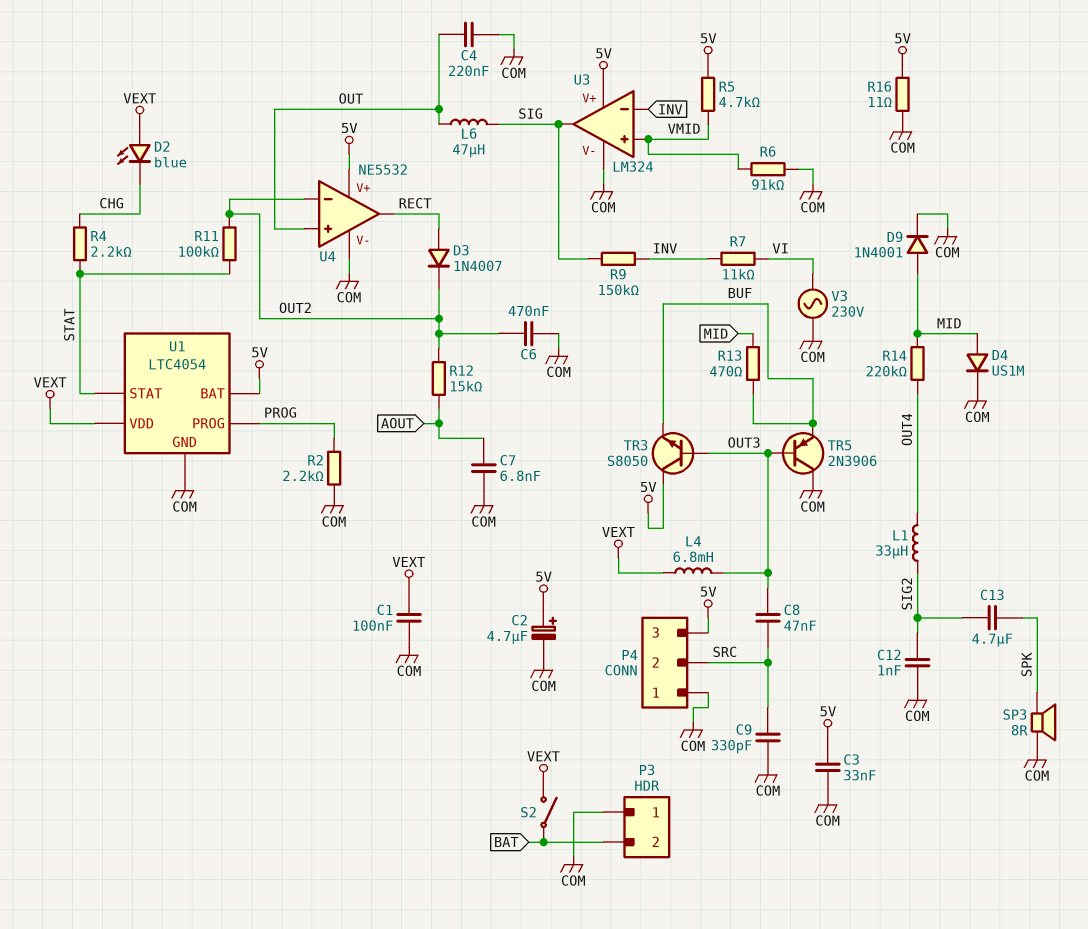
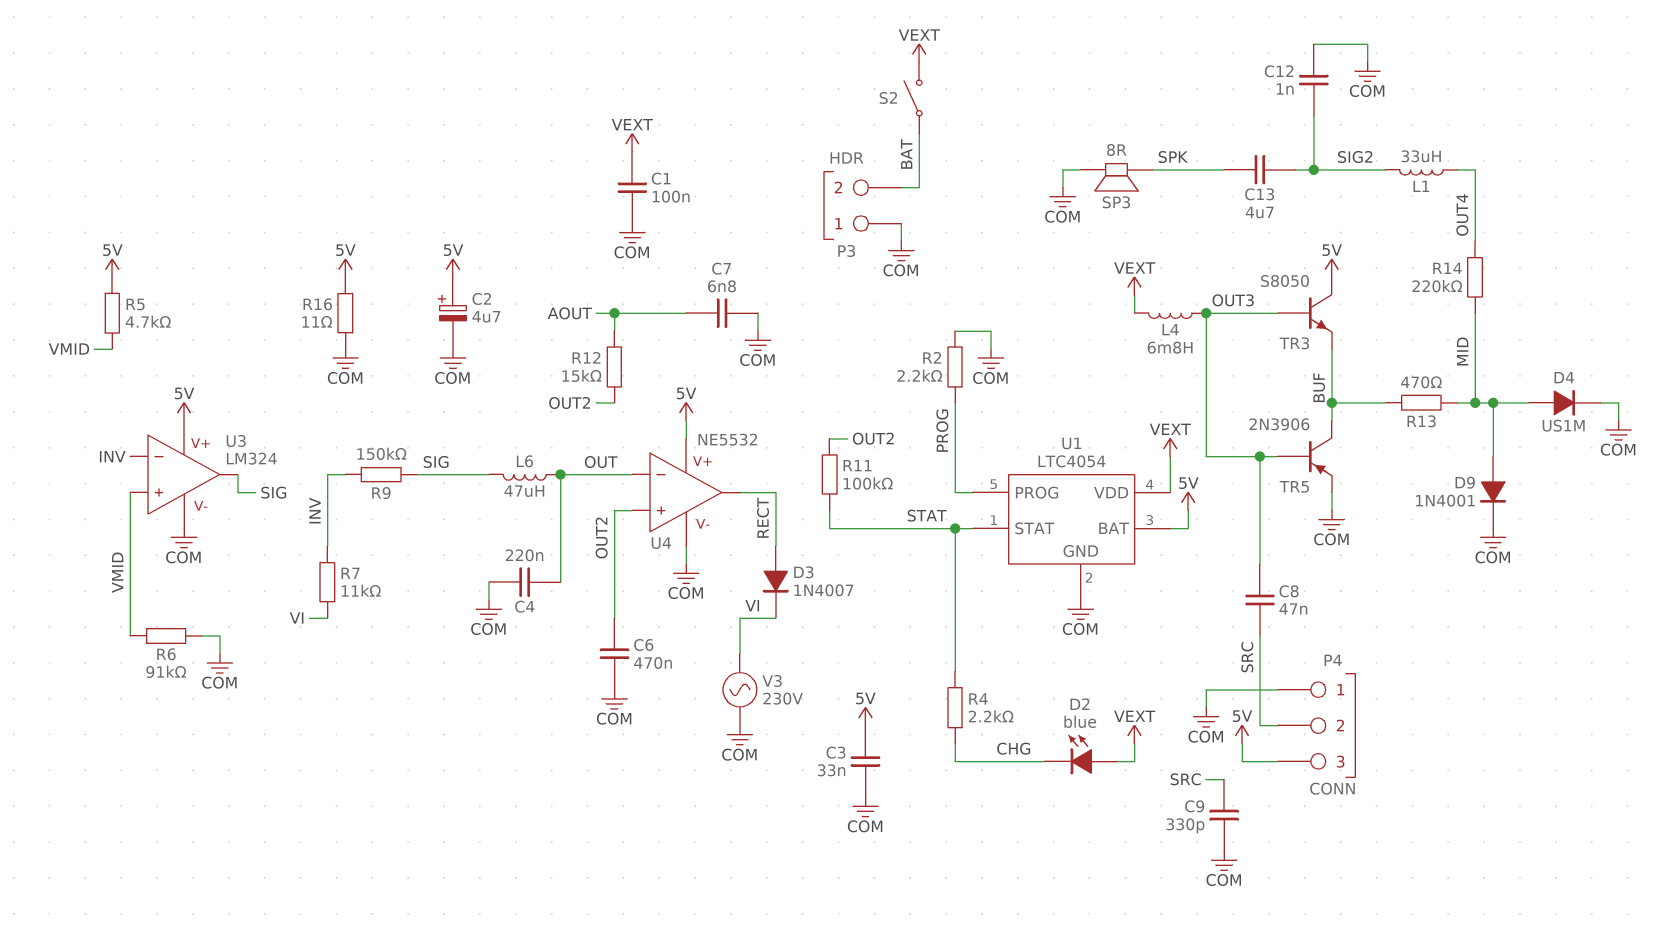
D3: diode 1N4007 (A RECT, K OUT2) -> diode 1N4007 (A RECT, K VI)
TR5: PNP 2N3906 (B OUT3, C COM, E BUF) -> PNP 2N3906 (B OUT3, C BUF, E COM)
U4 pin in+: OUT -> OUT2
U4 pin in-: OUT2 -> OUT

